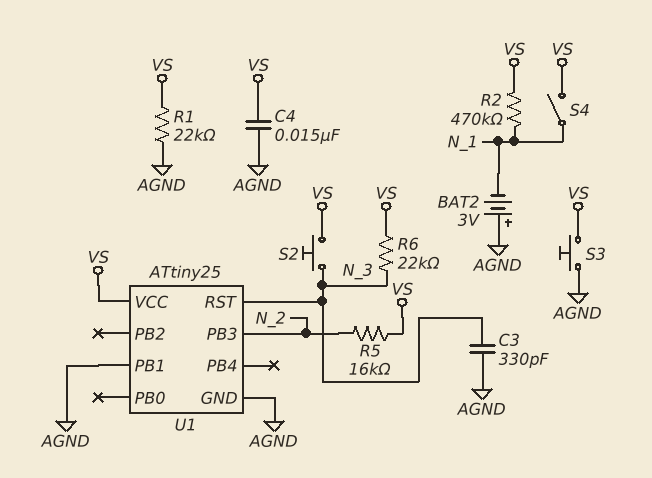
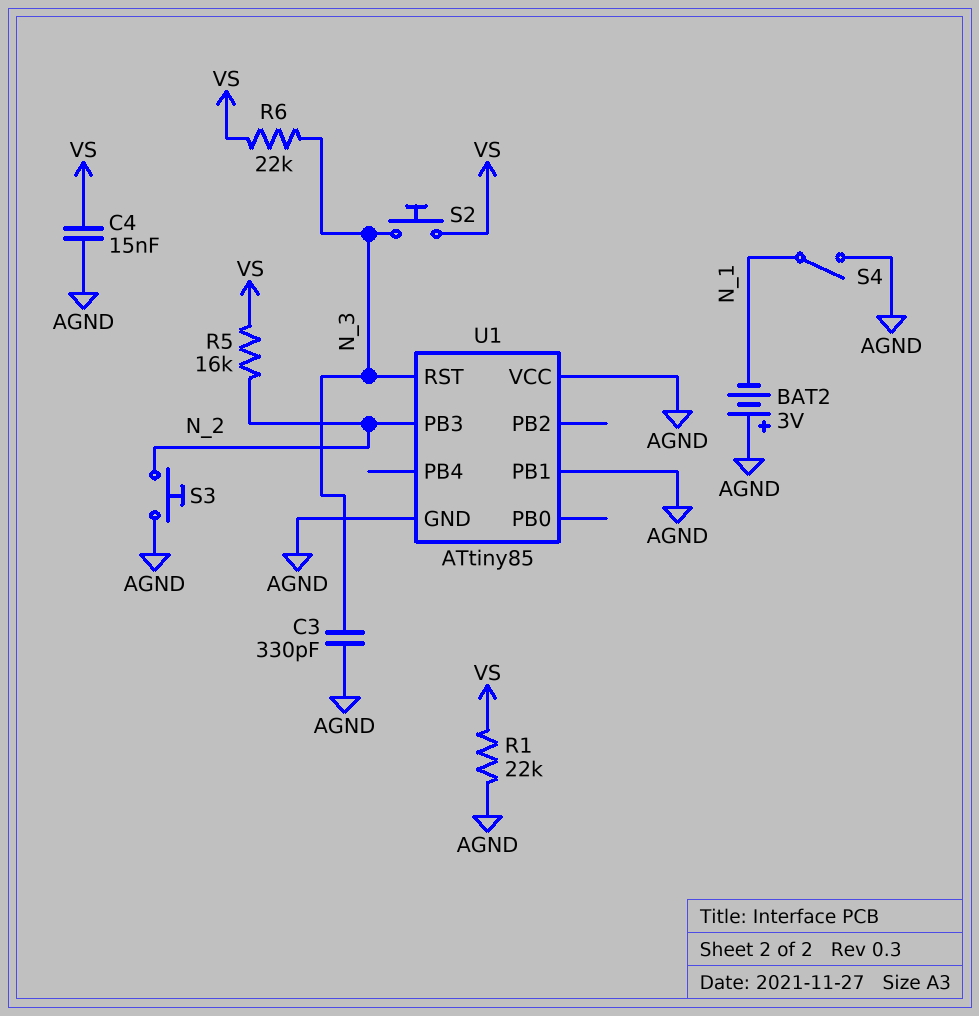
R2: 470k (N_1, VS) -> none
S3: button (AGND, VS) -> button (AGND, N_2)
S4: switch (N_1, VS) -> switch (AGND, N_1)
U1: ATtiny25 -> ATtiny85
U1 pin VCC: VS -> AGND

